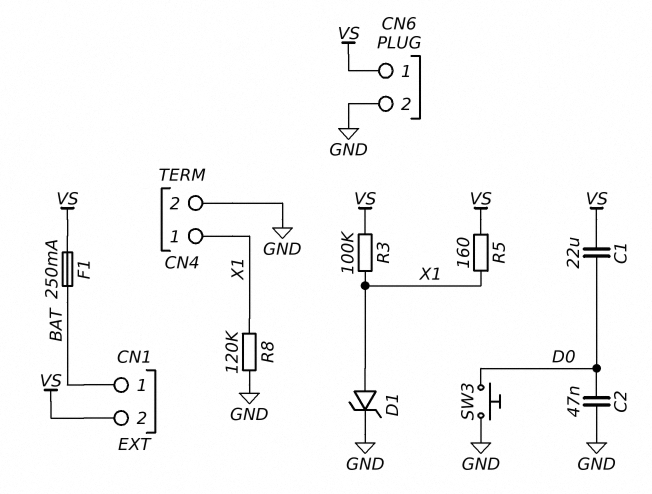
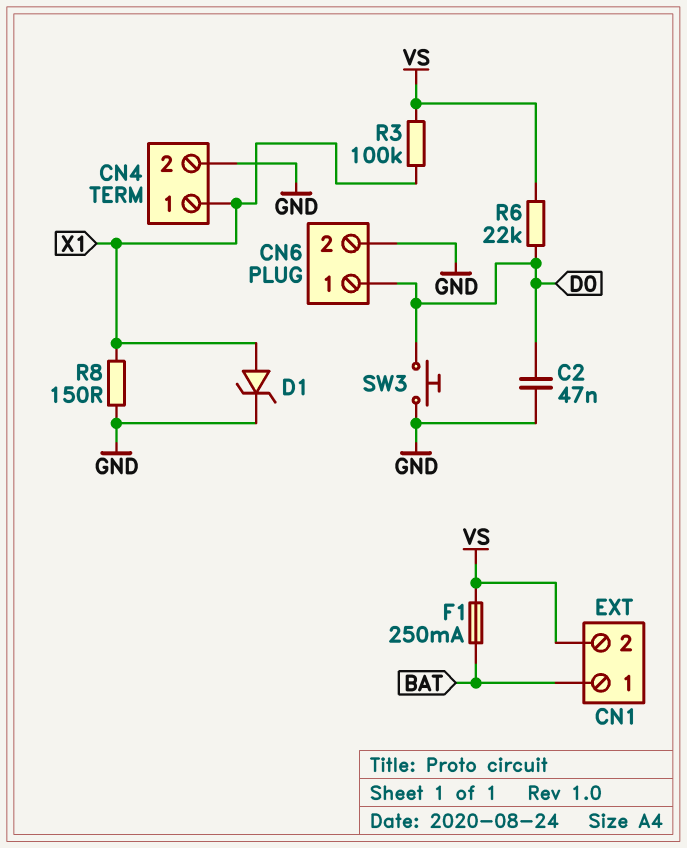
C1: 22uF (D0, VS) -> none
CN6 pin 1: VS -> D0
R5: 160 (VS, X1) -> none
R6: none -> 22k (D0, VS)
R8: 120k (GND, X1) -> 150 (GND, X1)

